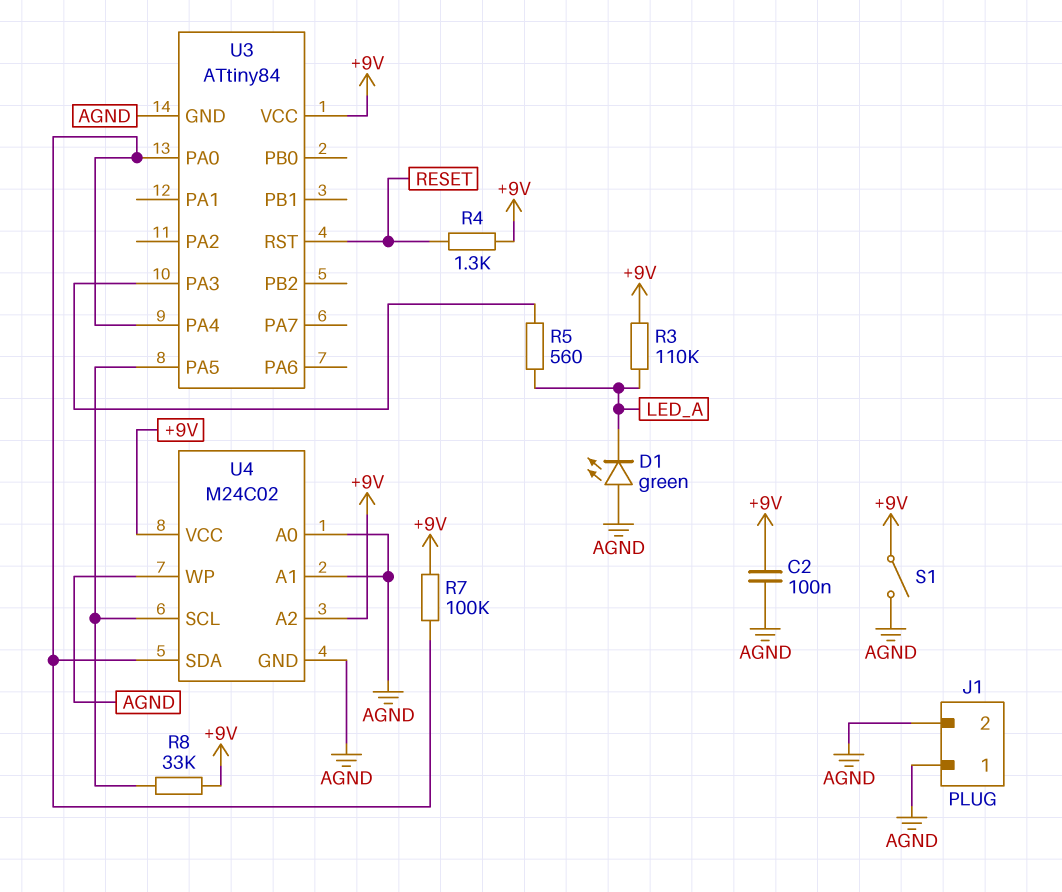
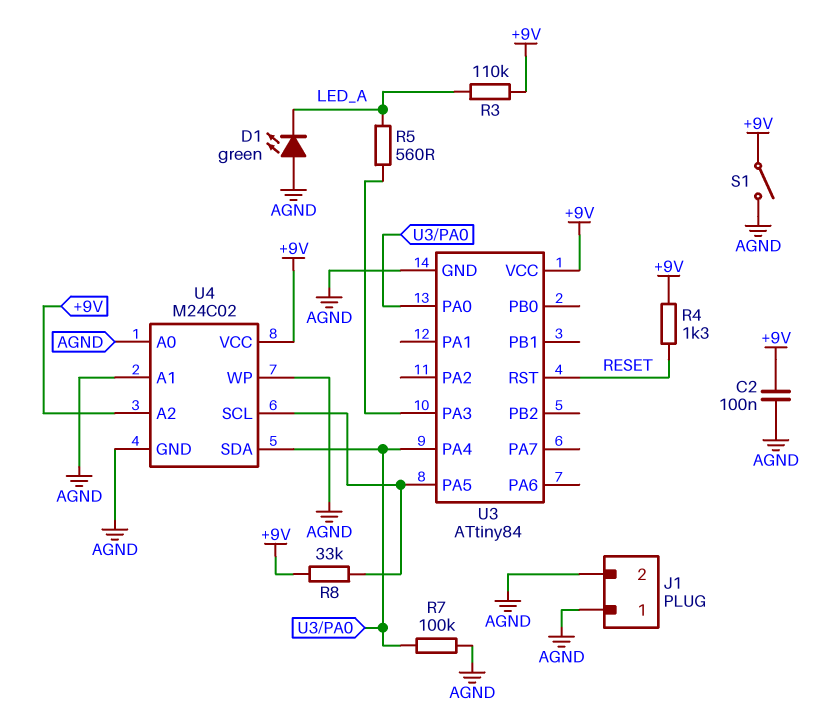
R7: 100k (+9V, U3/PA0) -> 100k (AGND, U3/PA0)

